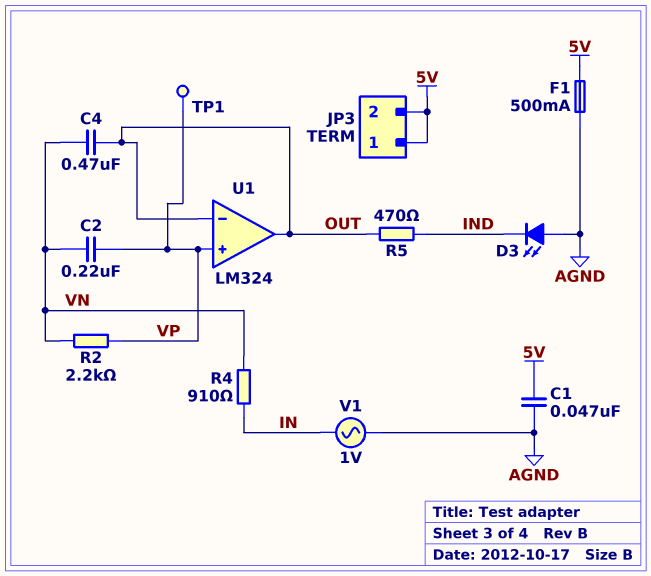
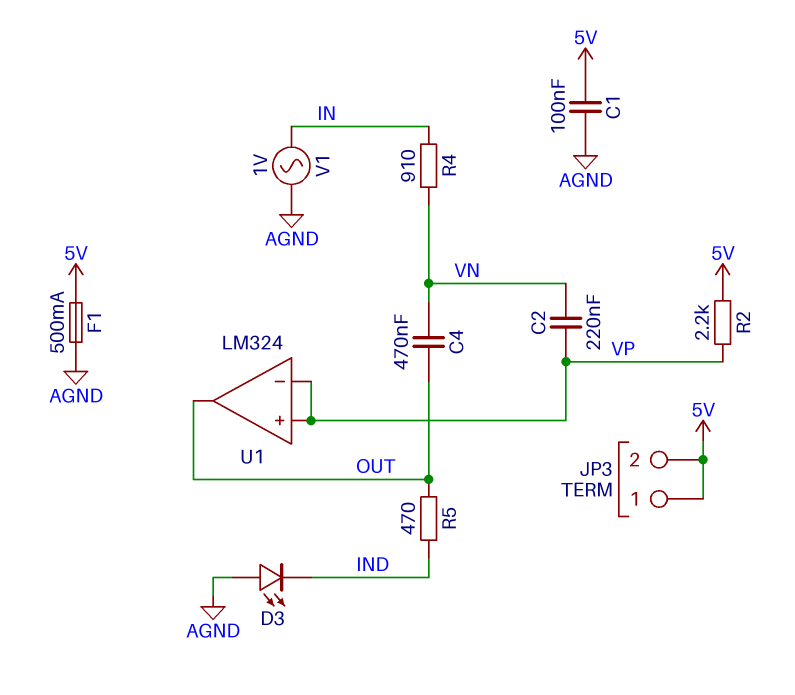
C1: 47nF (5V, AGND) -> 100nF (5V, AGND)
R2: 2.2k (VN, VP) -> 2.2k (5V, VP)
TP1: test point (VP) -> none
U1 pin in-: OUT -> VP

